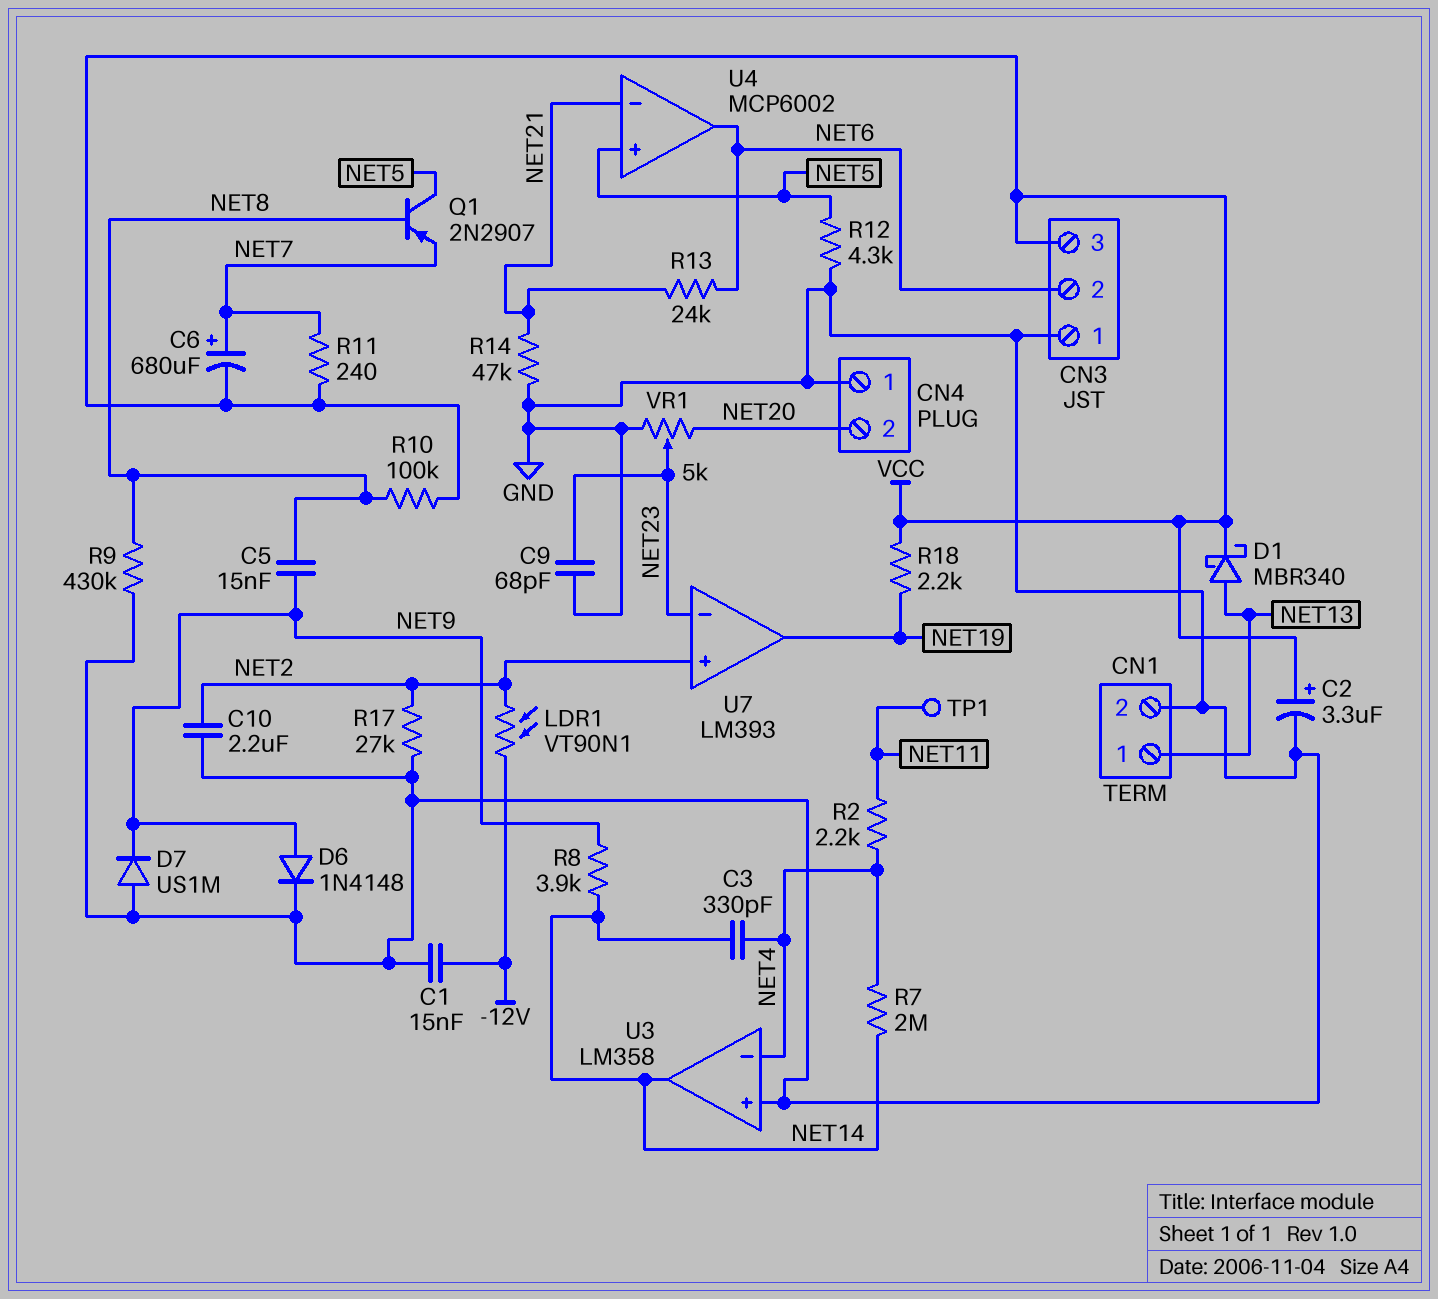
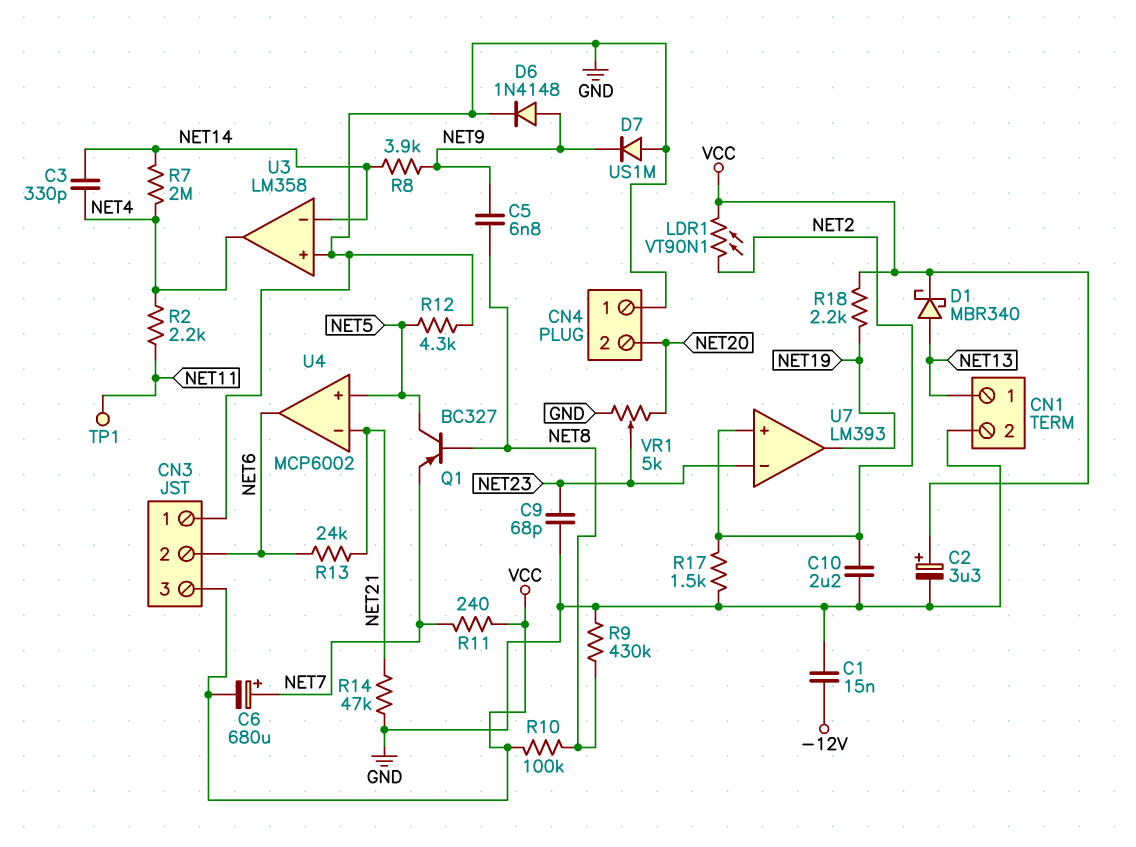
C5: 15nF (NET8, NET9) -> 6.8nF (NET8, NET9)
LDR1: VT90N1 (-12V, NET2) -> VT90N1 (NET2, VCC)
Q1: PNP 2N2907 (B NET8, C NET5, E NET7) -> PNP BC327 (B NET8, C NET5, E NET7)
R17: 27k (GND, NET2) -> 1.5k (GND, NET2)
U3 pin in-: NET4 -> NET14
U3 pin out: NET14 -> NET4

